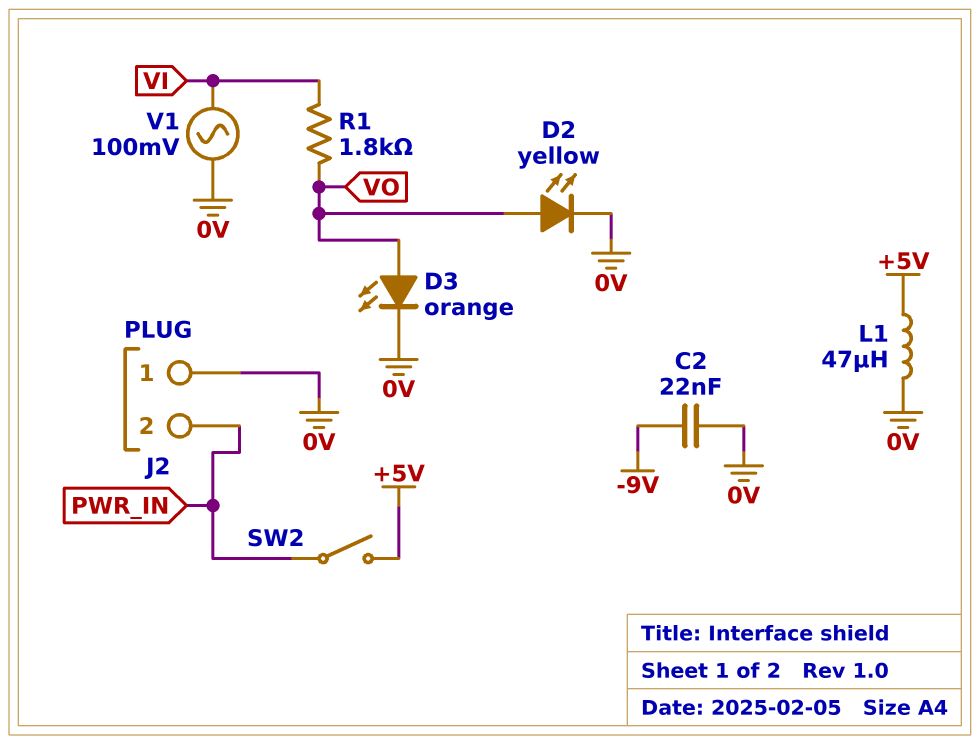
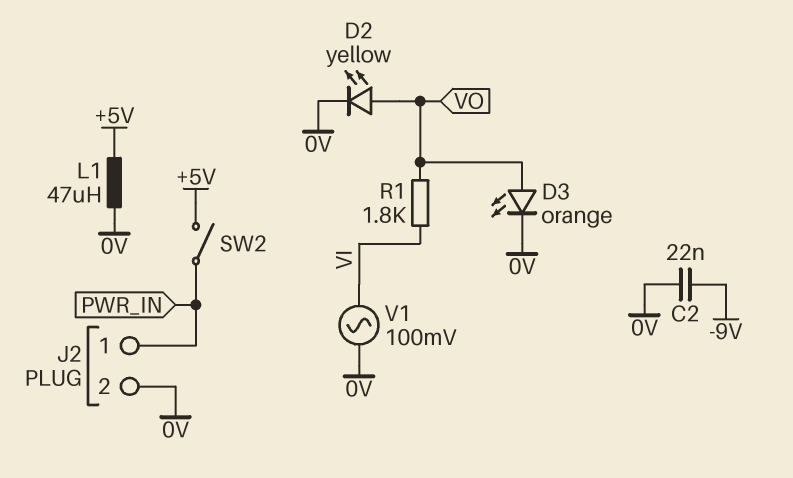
J2 pin 1: 0V -> PWR_IN
J2 pin 2: PWR_IN -> 0V

